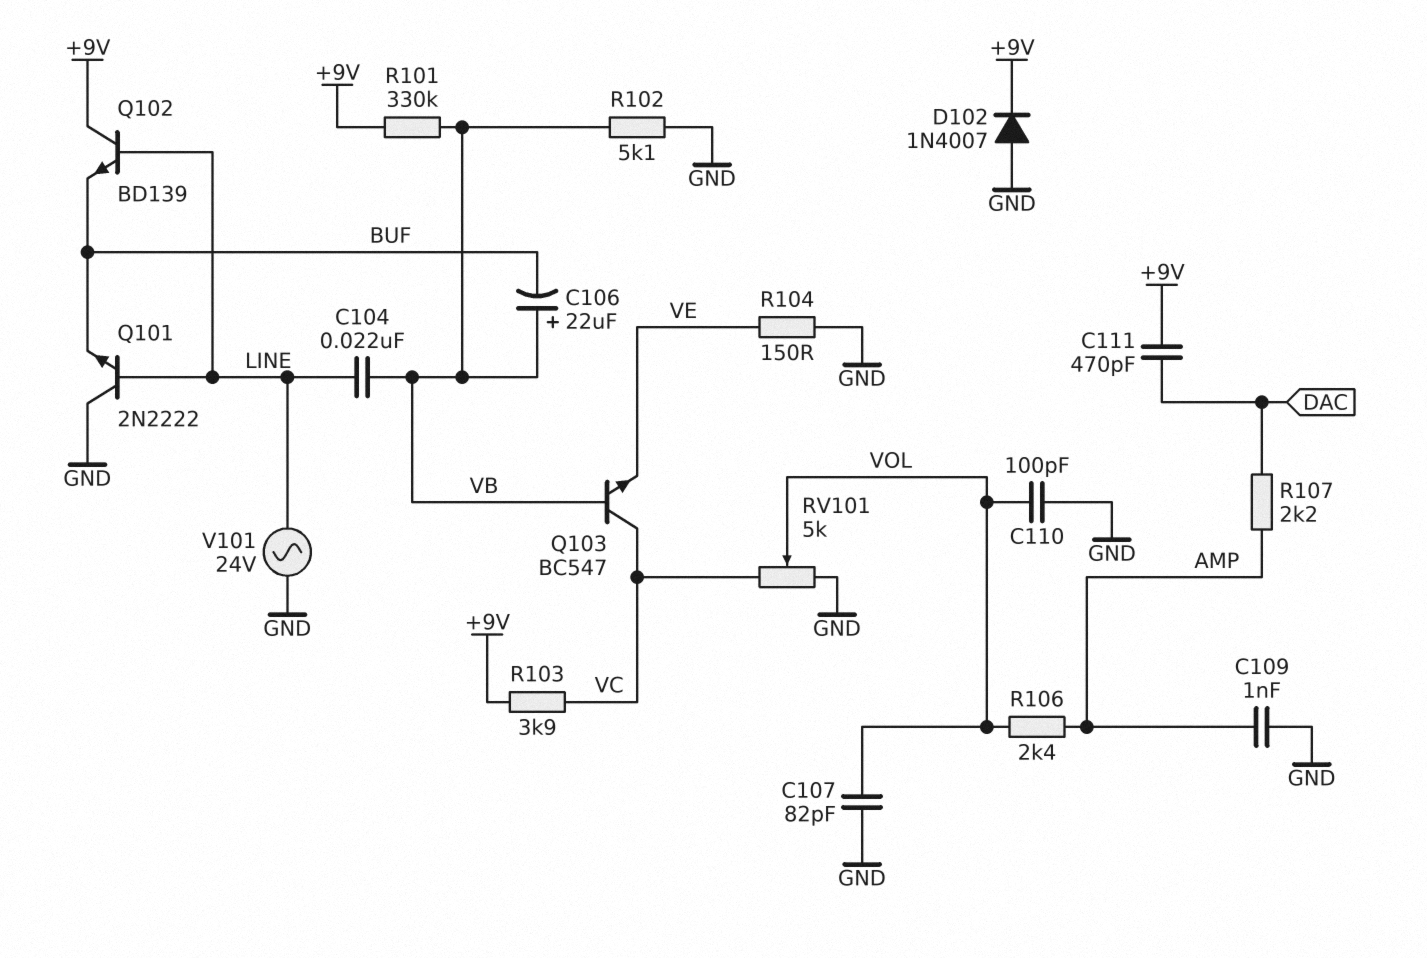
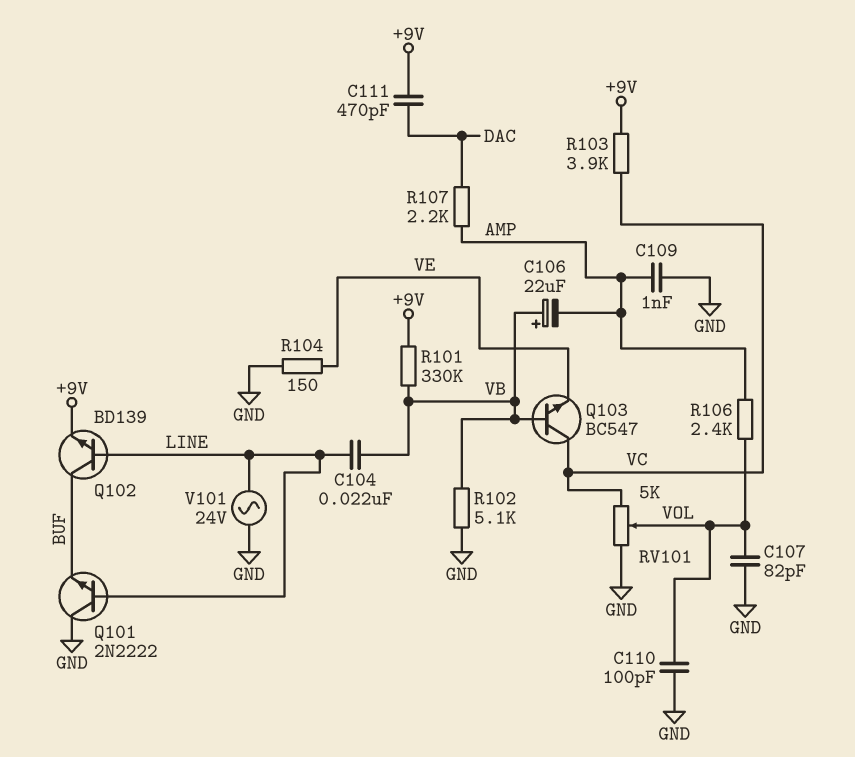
C106: 22uF (plus VB, minus BUF) -> 22uF (plus VB, minus AMP)
D102: diode 1N4007 (A GND, K +9V) -> none
Q102: NPN BD139 (B LINE, C +9V, E BUF) -> NPN BD139 (B LINE, C BUF, E +9V)

